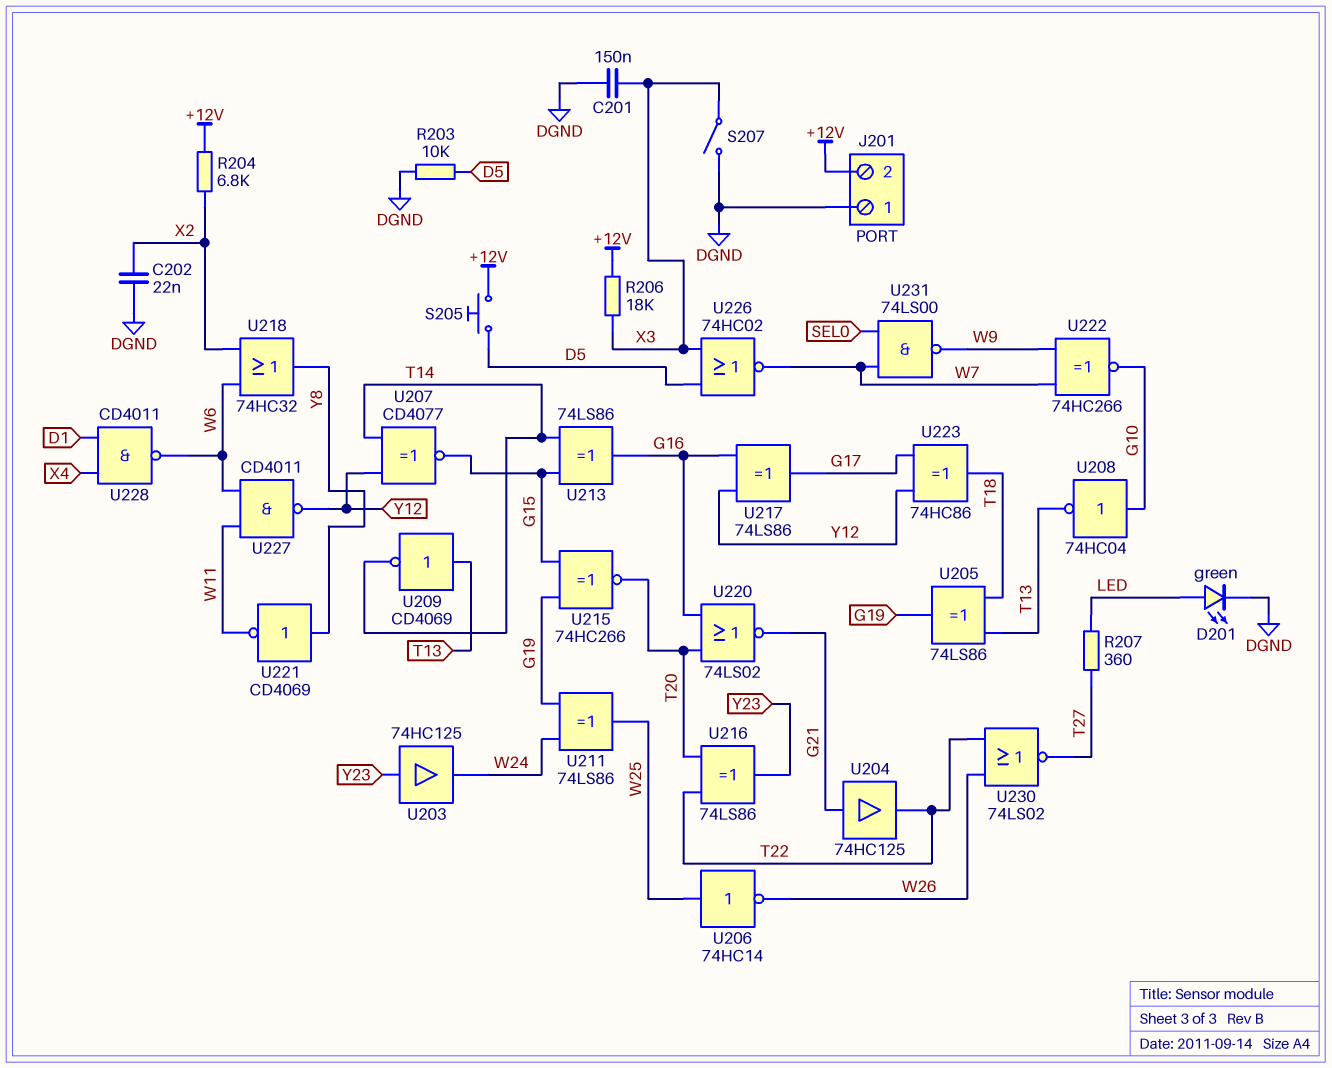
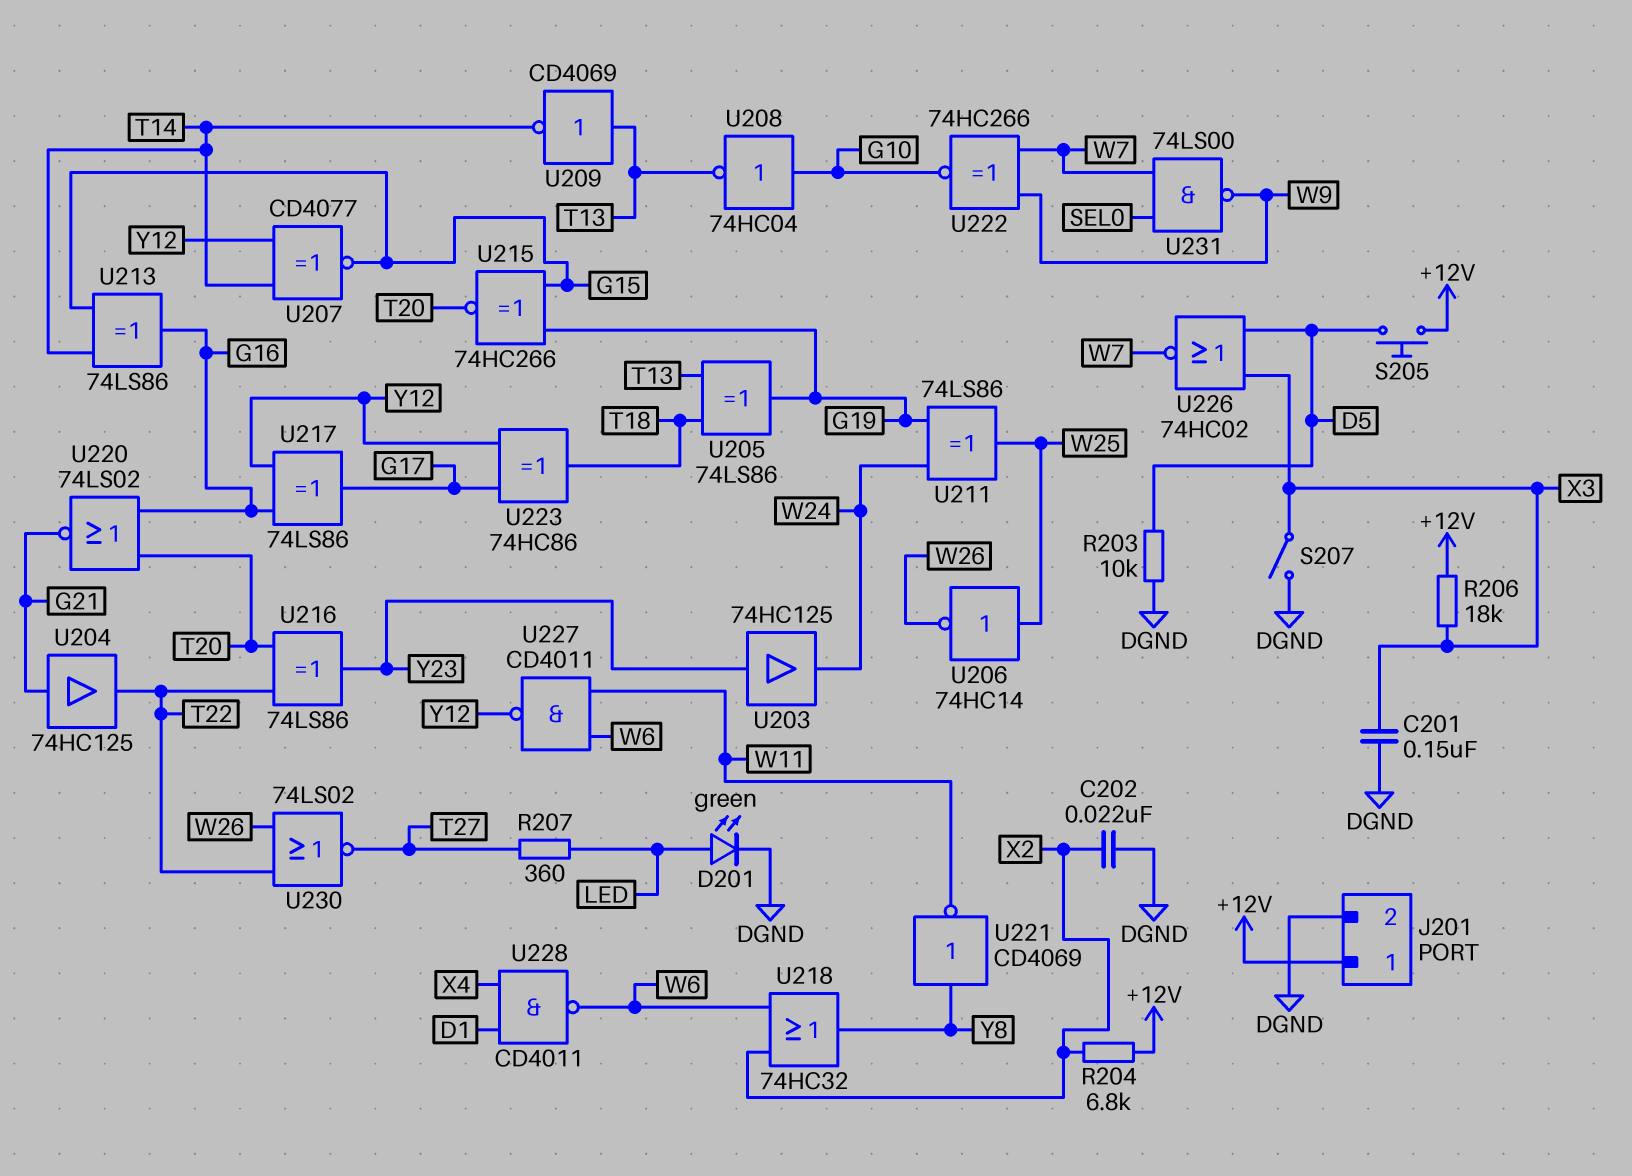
J201 pin 1: DGND -> +12V
J201 pin 2: +12V -> DGND

